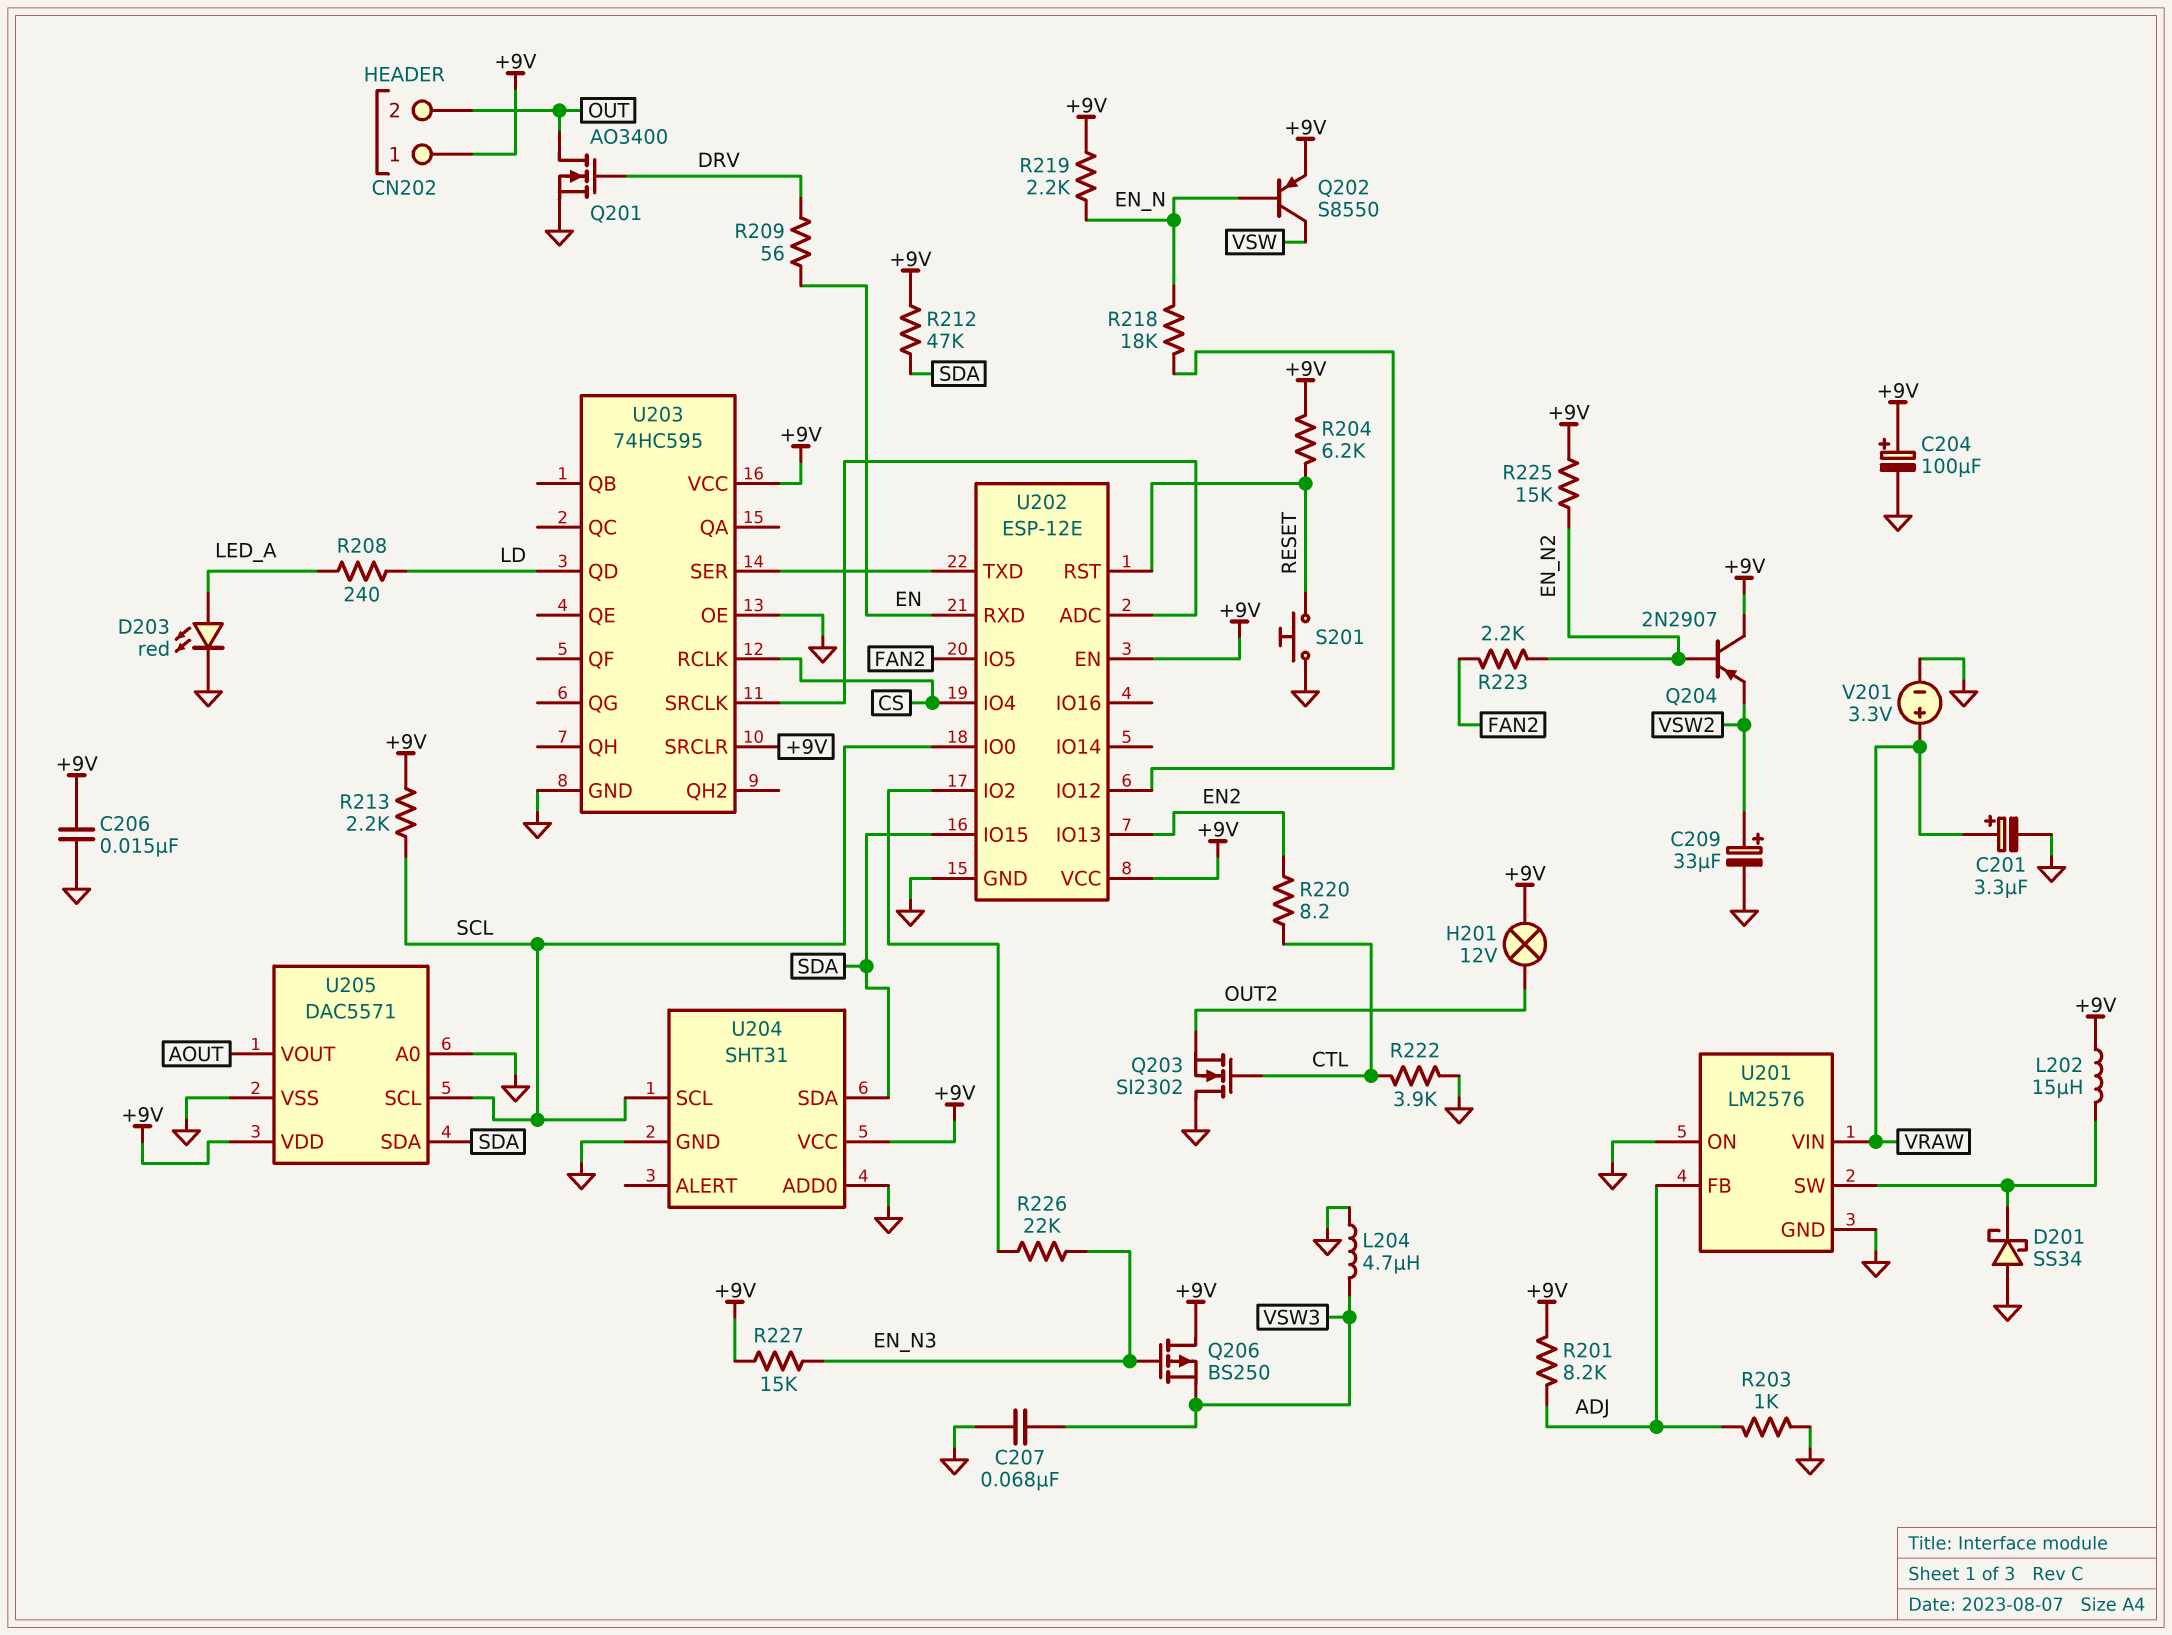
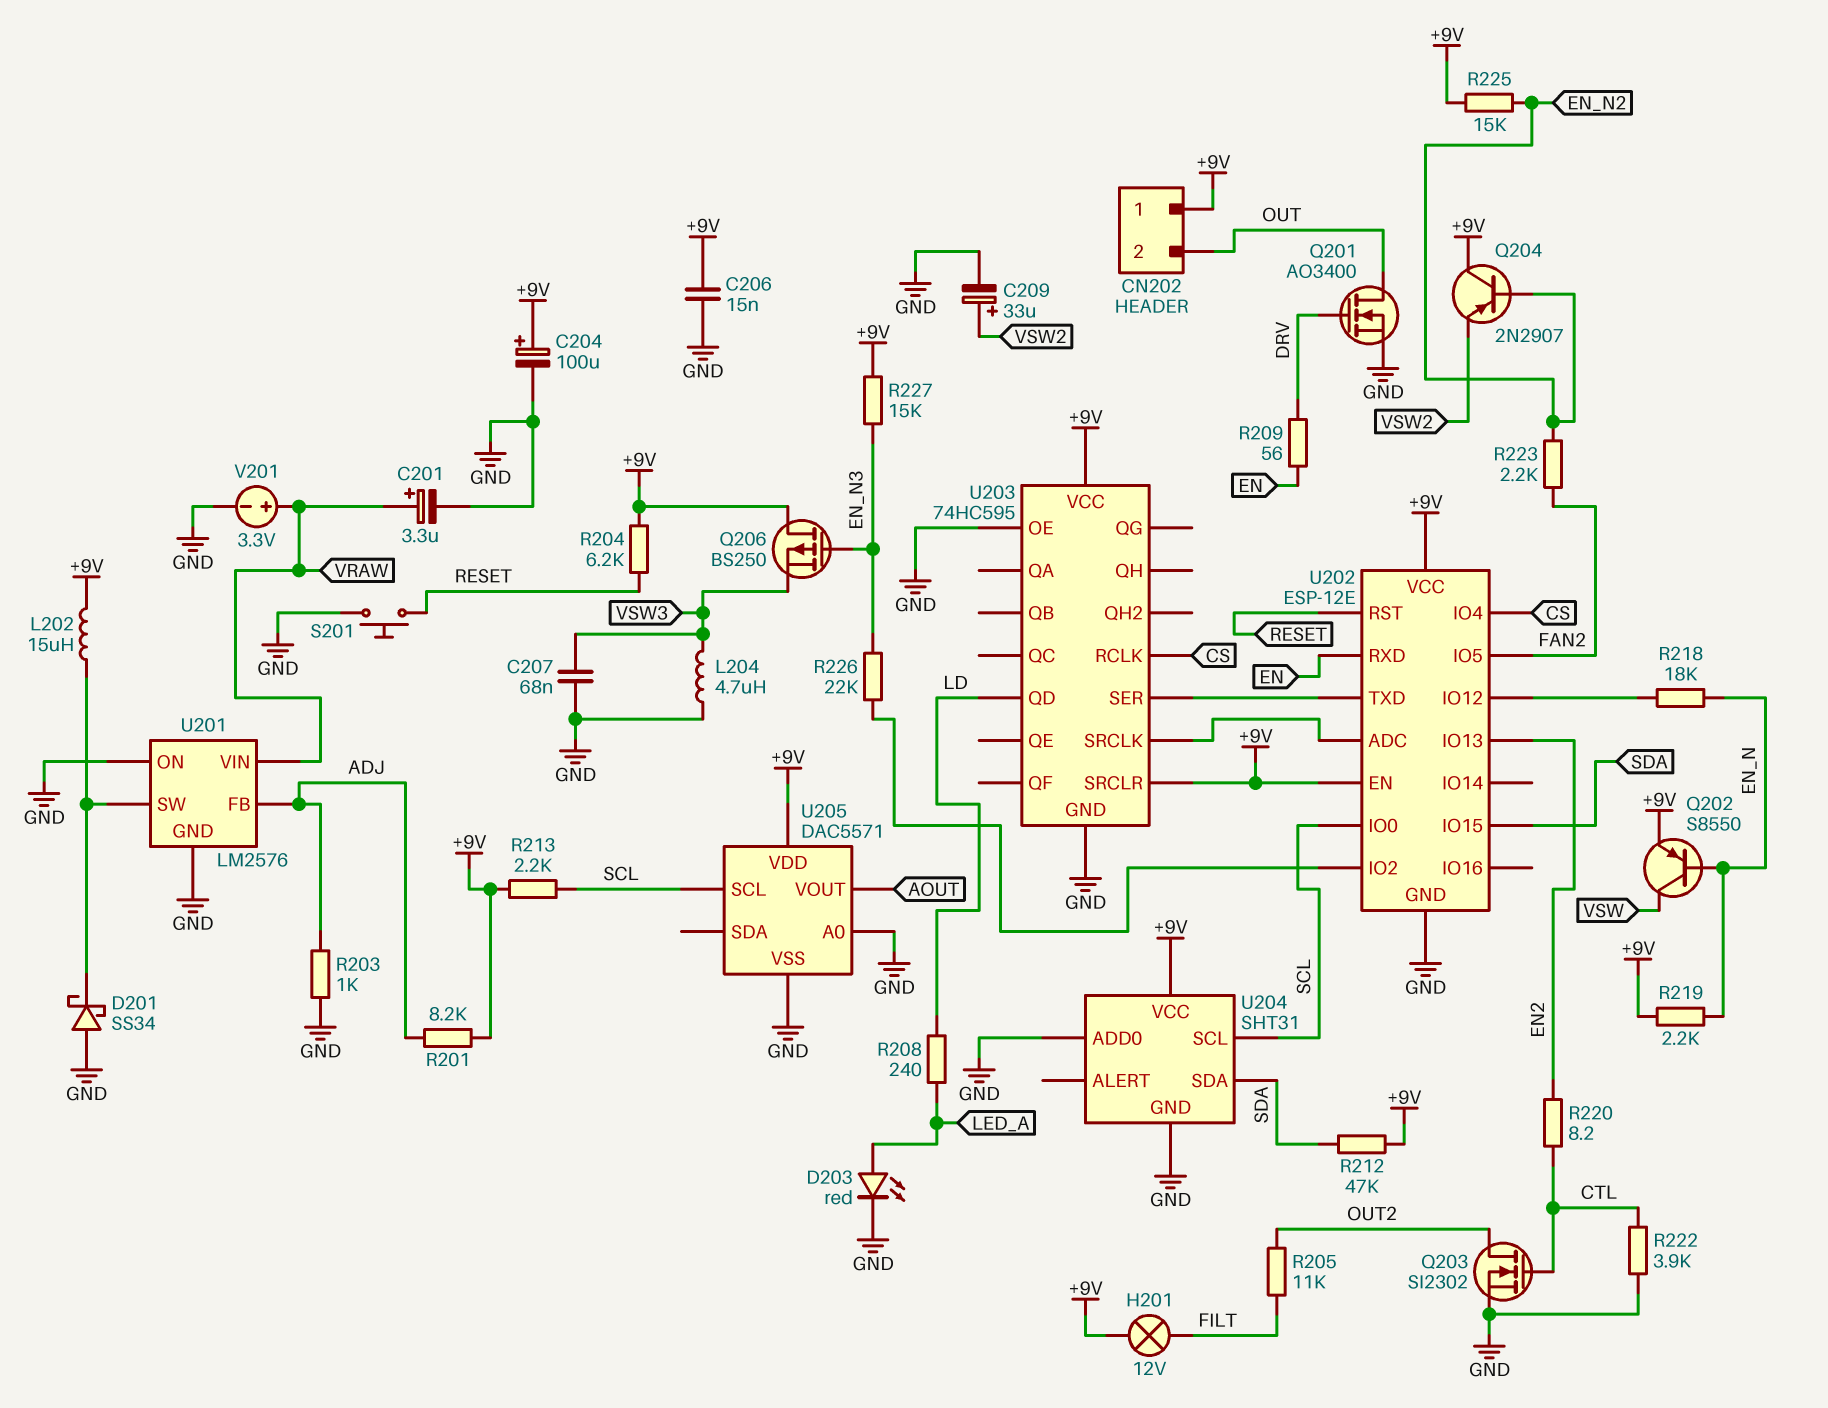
H201: lamp 12V (+9V, OUT2) -> lamp 12V (+9V, FILT)
Q203: NMOS SI2302 (G CTL, D GND, S OUT2) -> NMOS SI2302 (G CTL, D OUT2, S GND)
R205: none -> 11k (FILT, OUT2)
U205 pin SDA: SDA -> none

